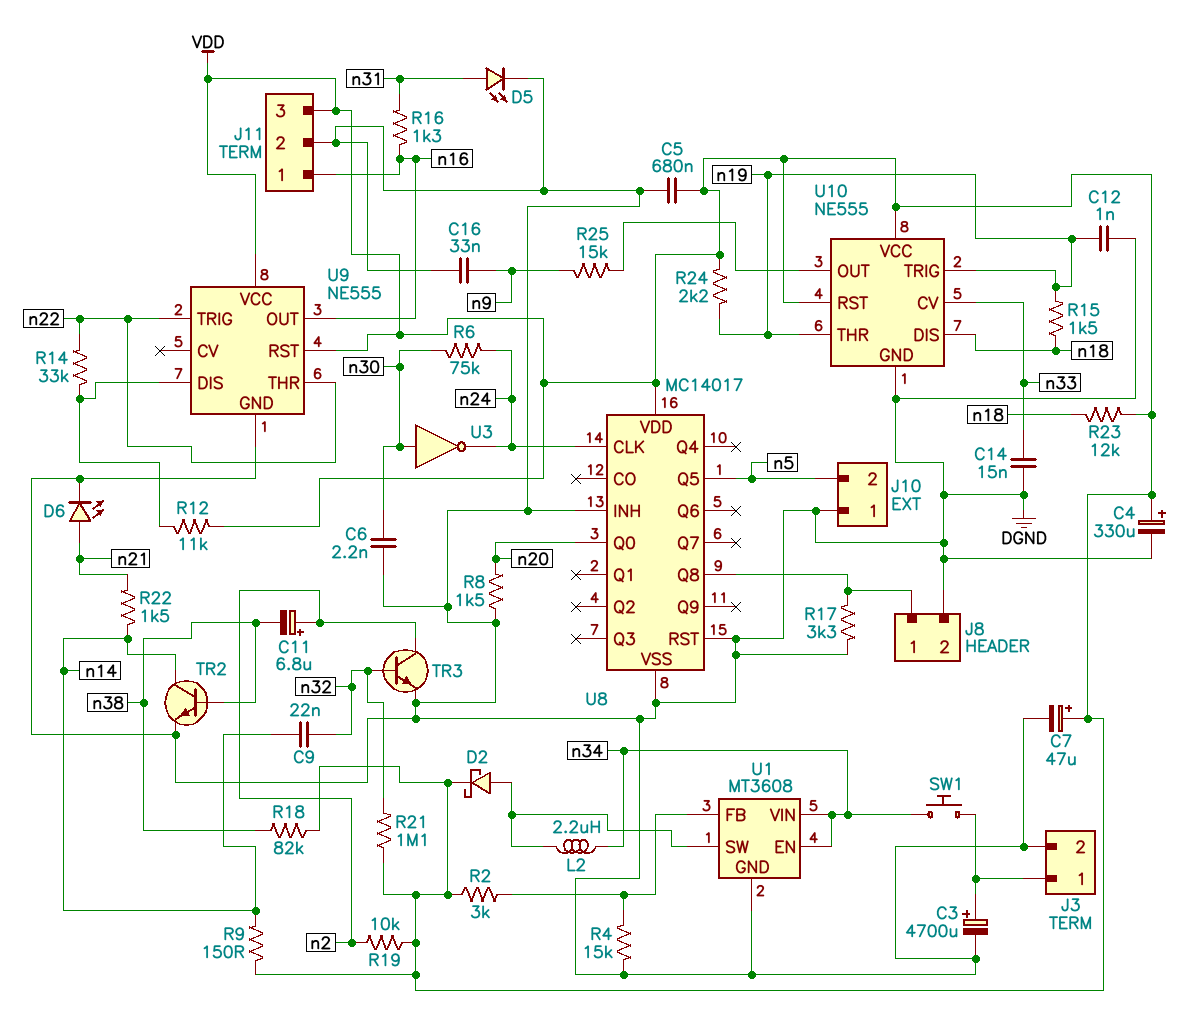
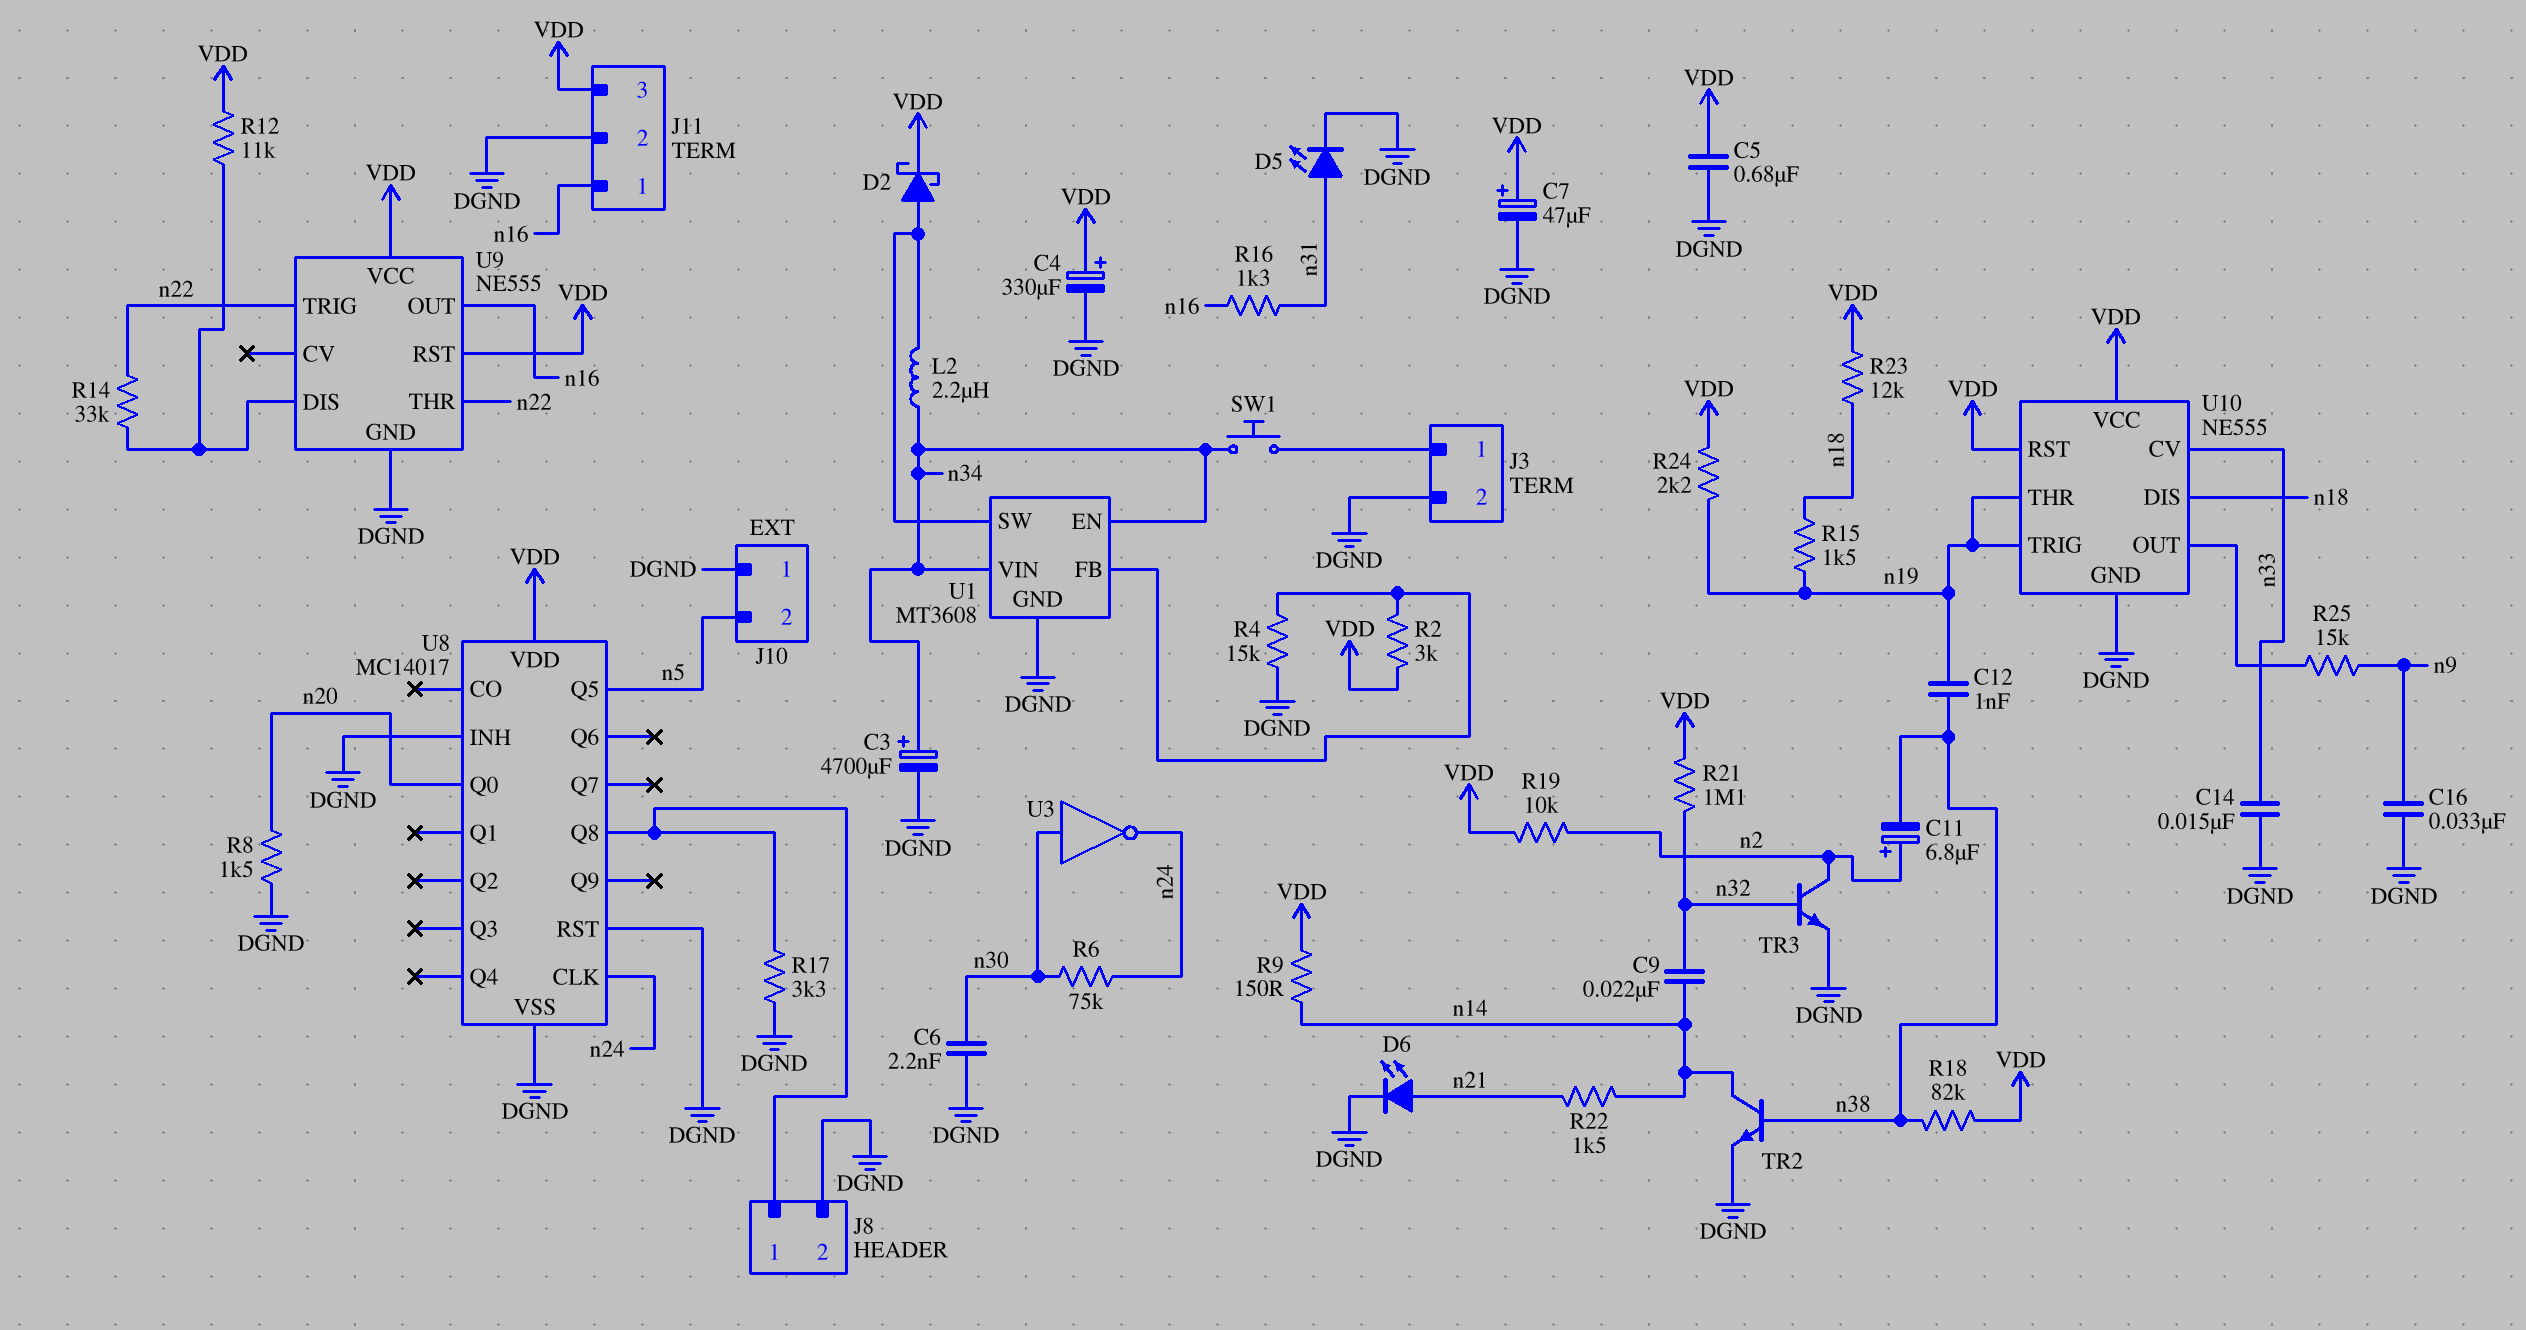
C3: 4700uF (plus J3/1, minus DGND) -> 4700uF (plus n34, minus DGND)
C12: 1nF (DGND, n19) -> 1nF (n19, n38)

